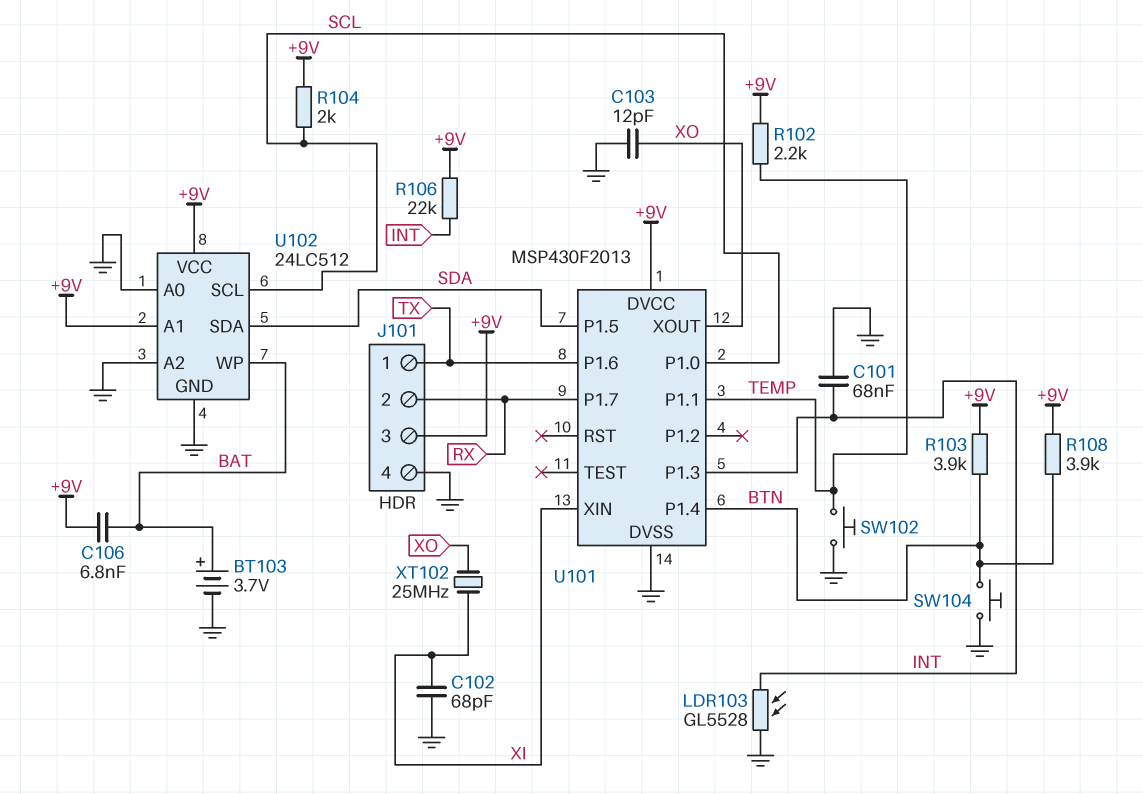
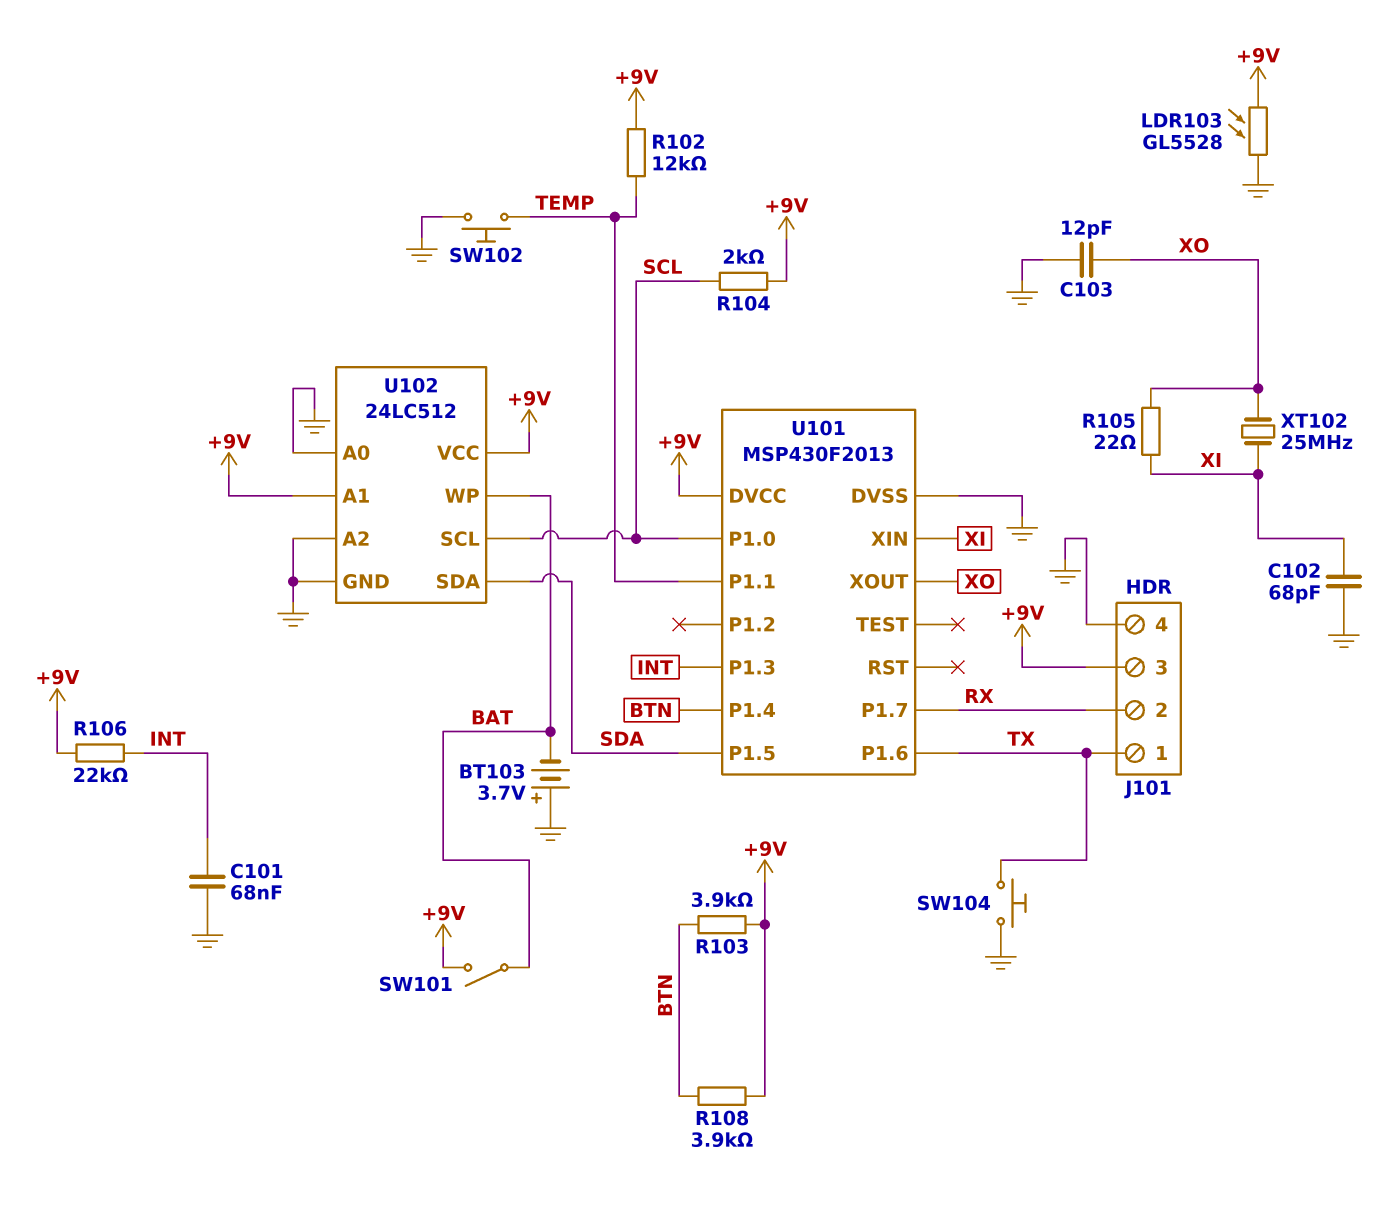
BT103: 3.7V (plus BAT, minus GND) -> 3.7V (plus GND, minus BAT)
C106: 6.8nF (+9V, BAT) -> none
LDR103: GL5528 (GND, INT) -> GL5528 (+9V, GND)
R102: 2.2k (+9V, TEMP) -> 12k (+9V, TEMP)
R105: none -> 22 (XI, XO)
SW101: none -> switch (+9V, BAT)
SW104: button (BTN, GND) -> button (GND, TX)

